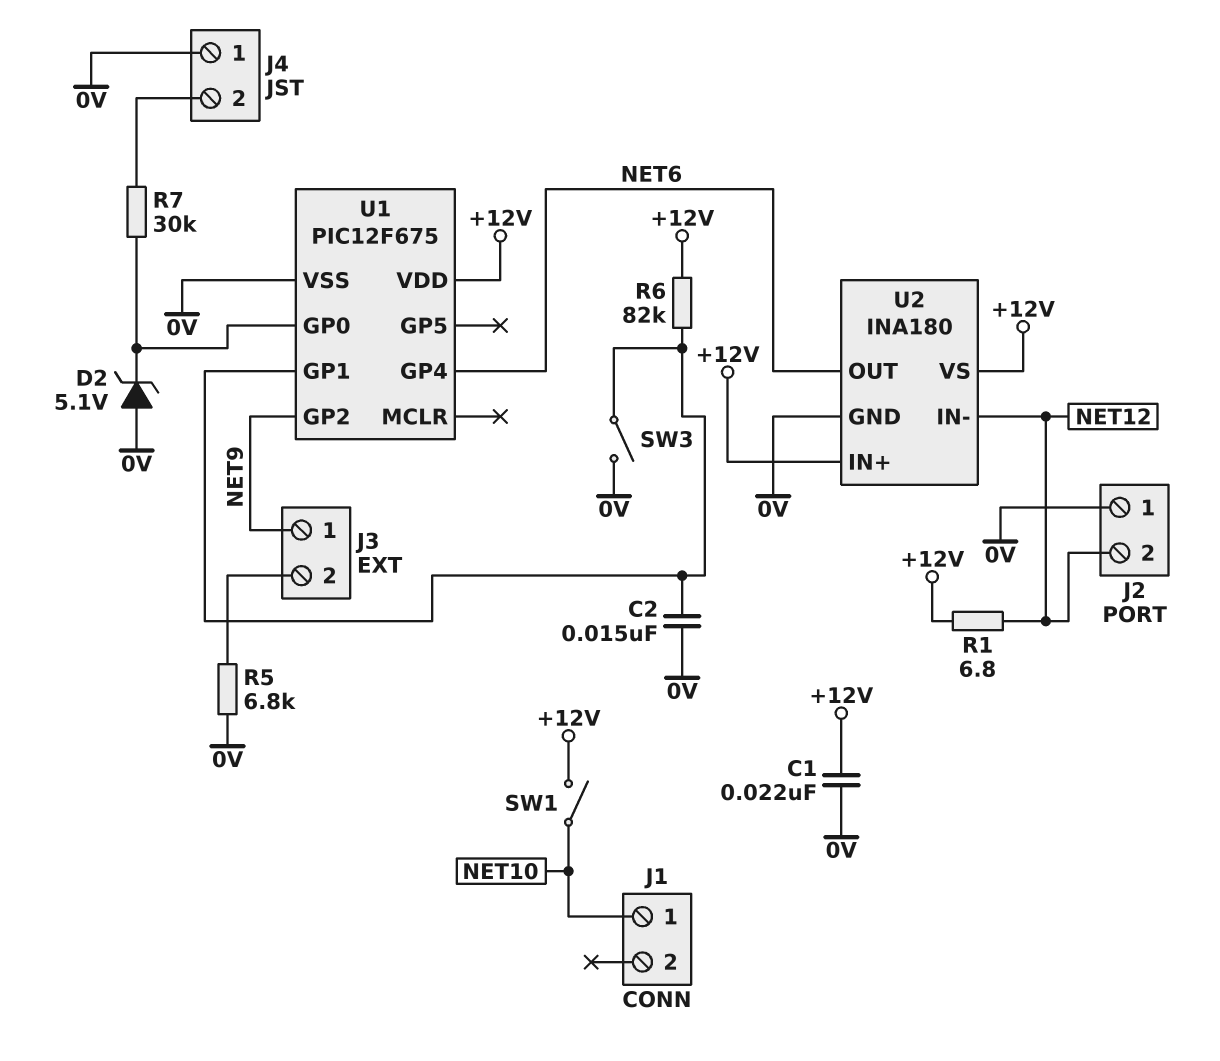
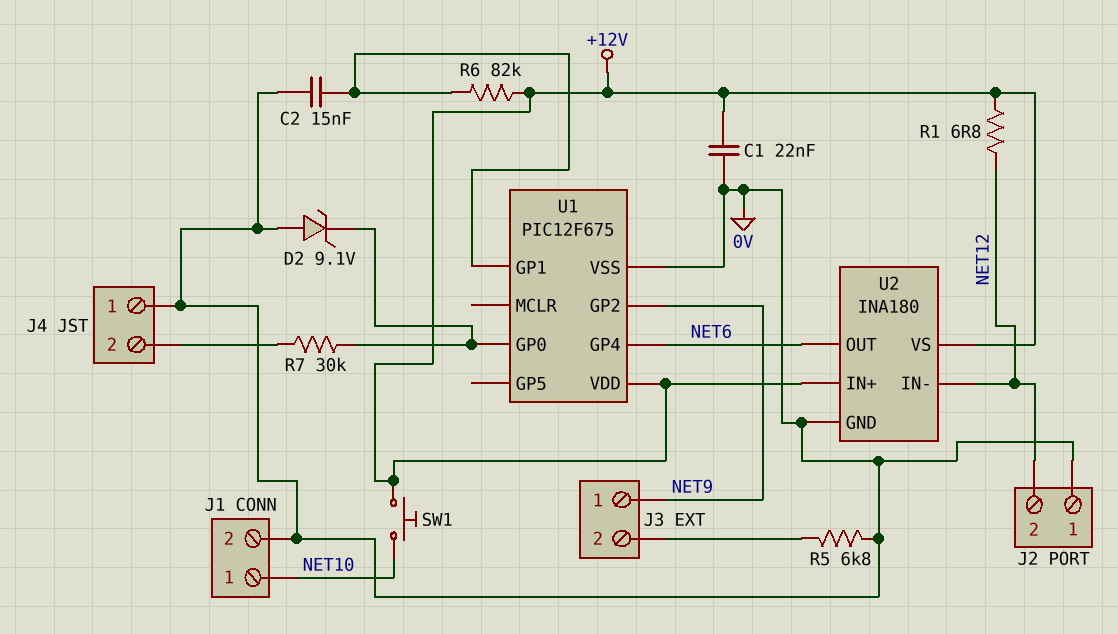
D2: zener 5.1V (A 0V, K U1/GP0) -> zener 9.1V (A 0V, K U1/GP0)
J1 pin 2: none -> 0V
SW1: switch (+12V, NET10) -> button (+12V, NET10)
SW3: switch (0V, U1/GP1) -> none

